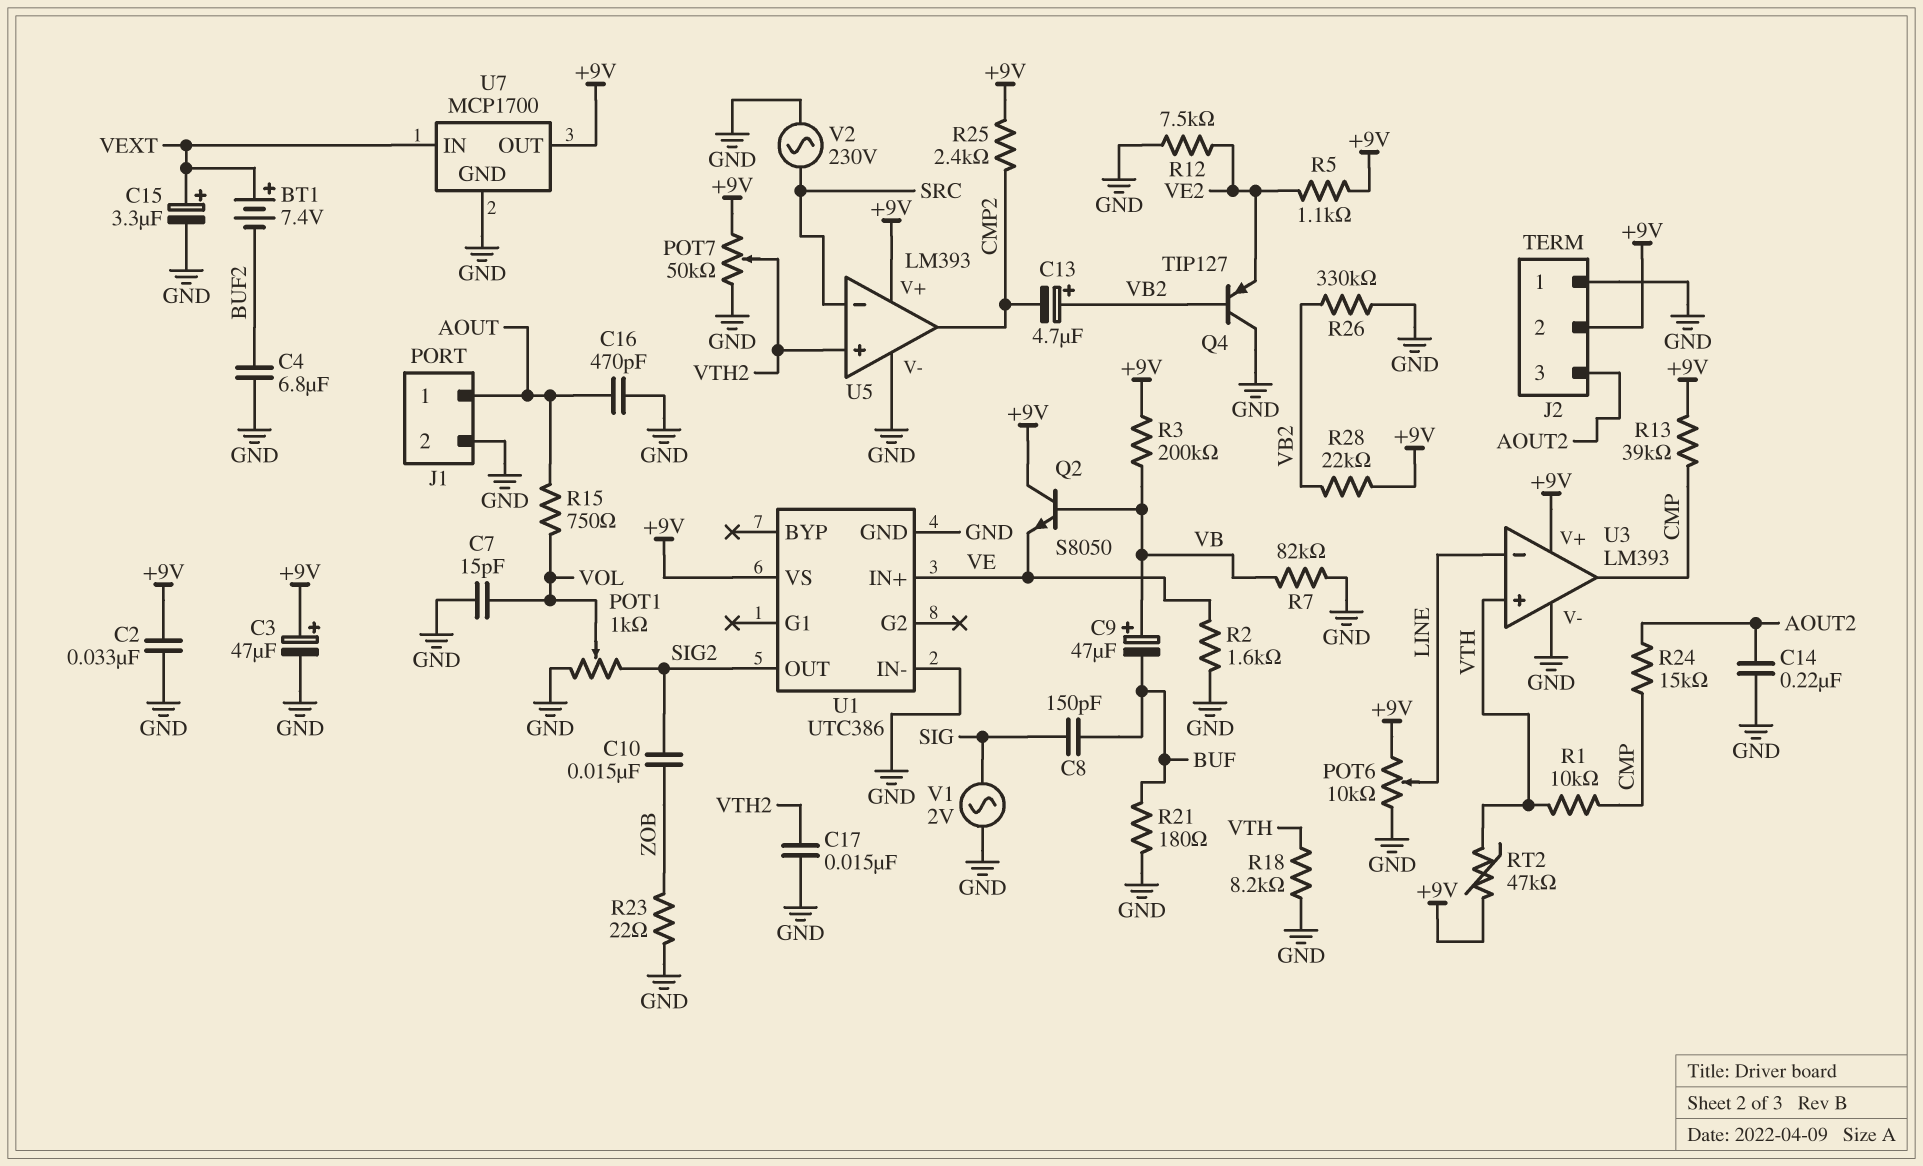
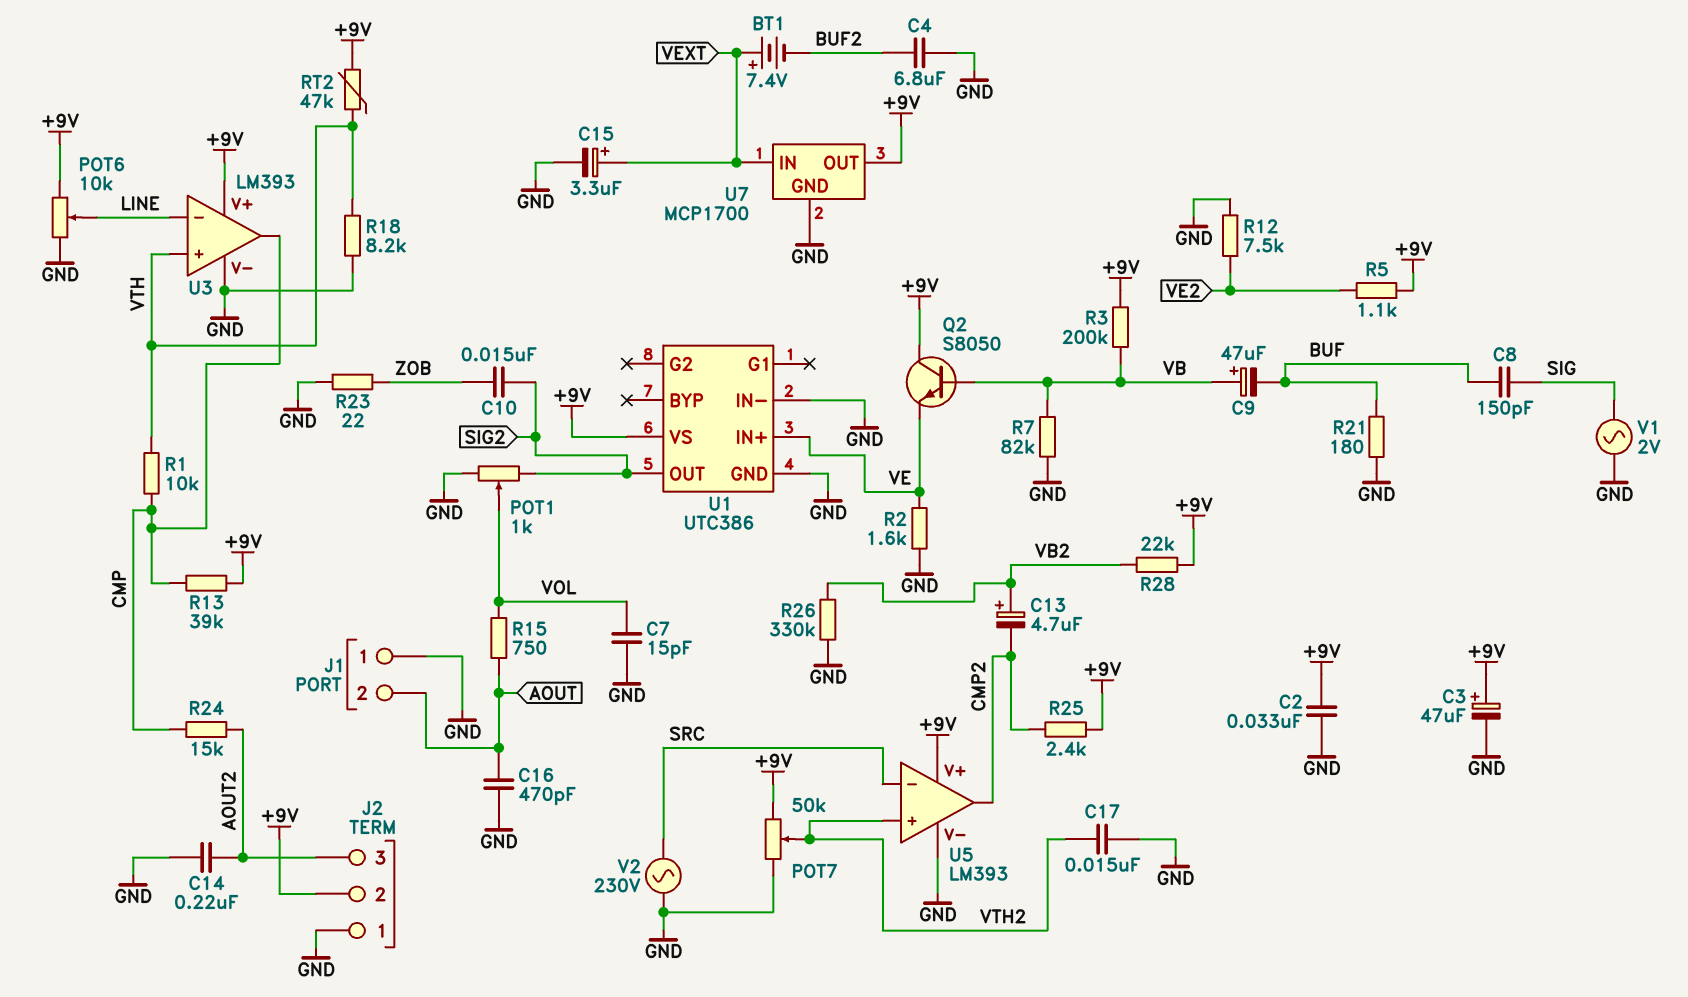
J1 pin 1: AOUT -> GND
J1 pin 2: GND -> AOUT
Q4: PNP TIP127 (B VB2, C GND, E VE2) -> none

